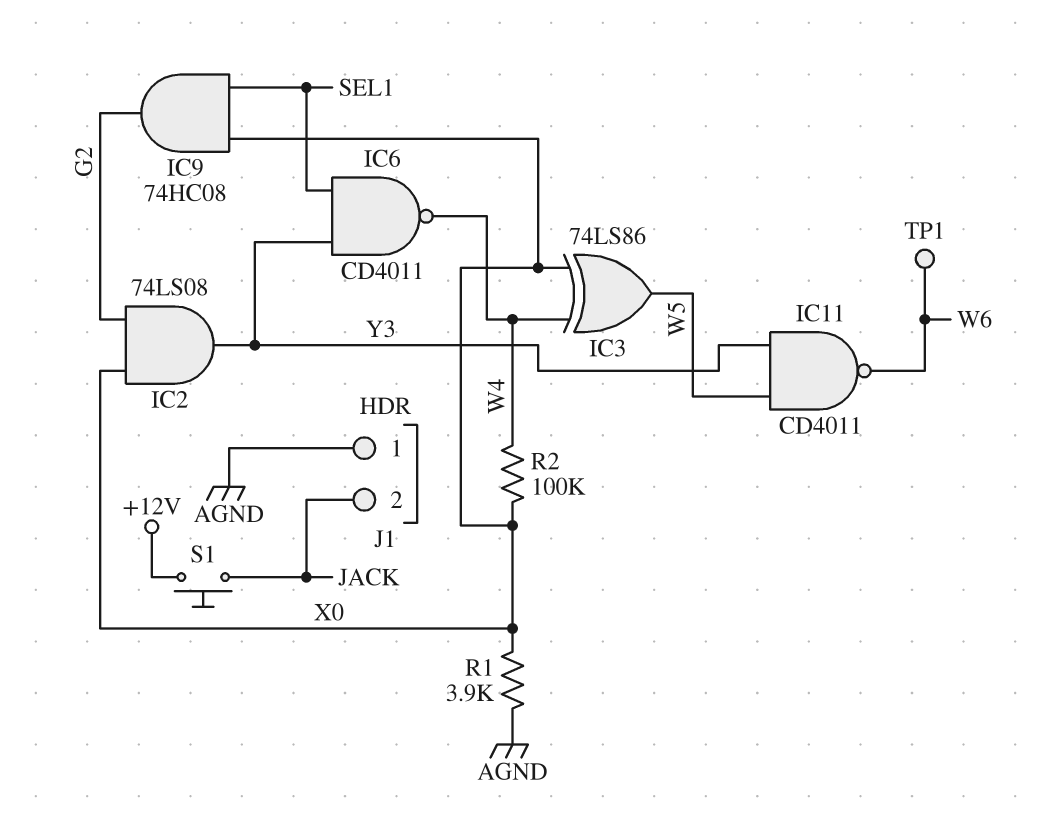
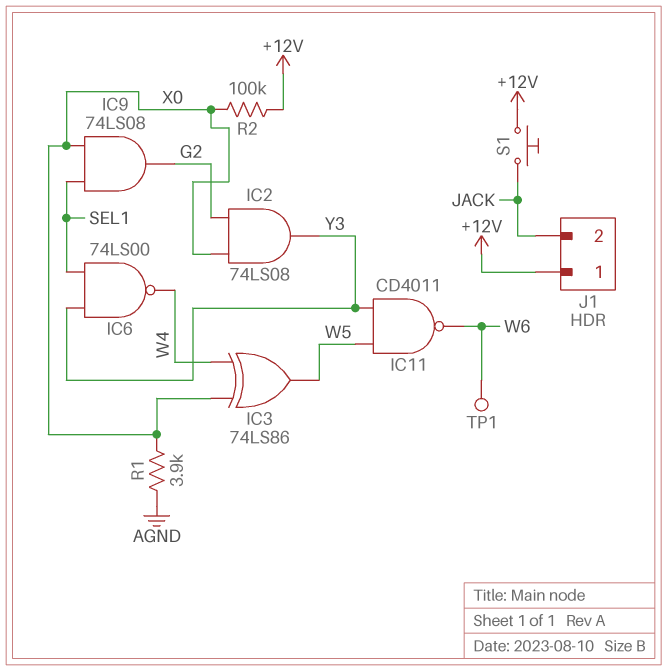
IC6: NAND CD4011 (in SEL1, in Y3, out W4) -> NAND 74LS00 (in SEL1, in Y3, out W4)
IC9: AND 74HC08 (in SEL1, in X0, out G2) -> AND 74LS08 (in SEL1, in X0, out G2)
J1 pin 1: AGND -> +12V
R2: 100k (W4, X0) -> 100k (+12V, X0)

